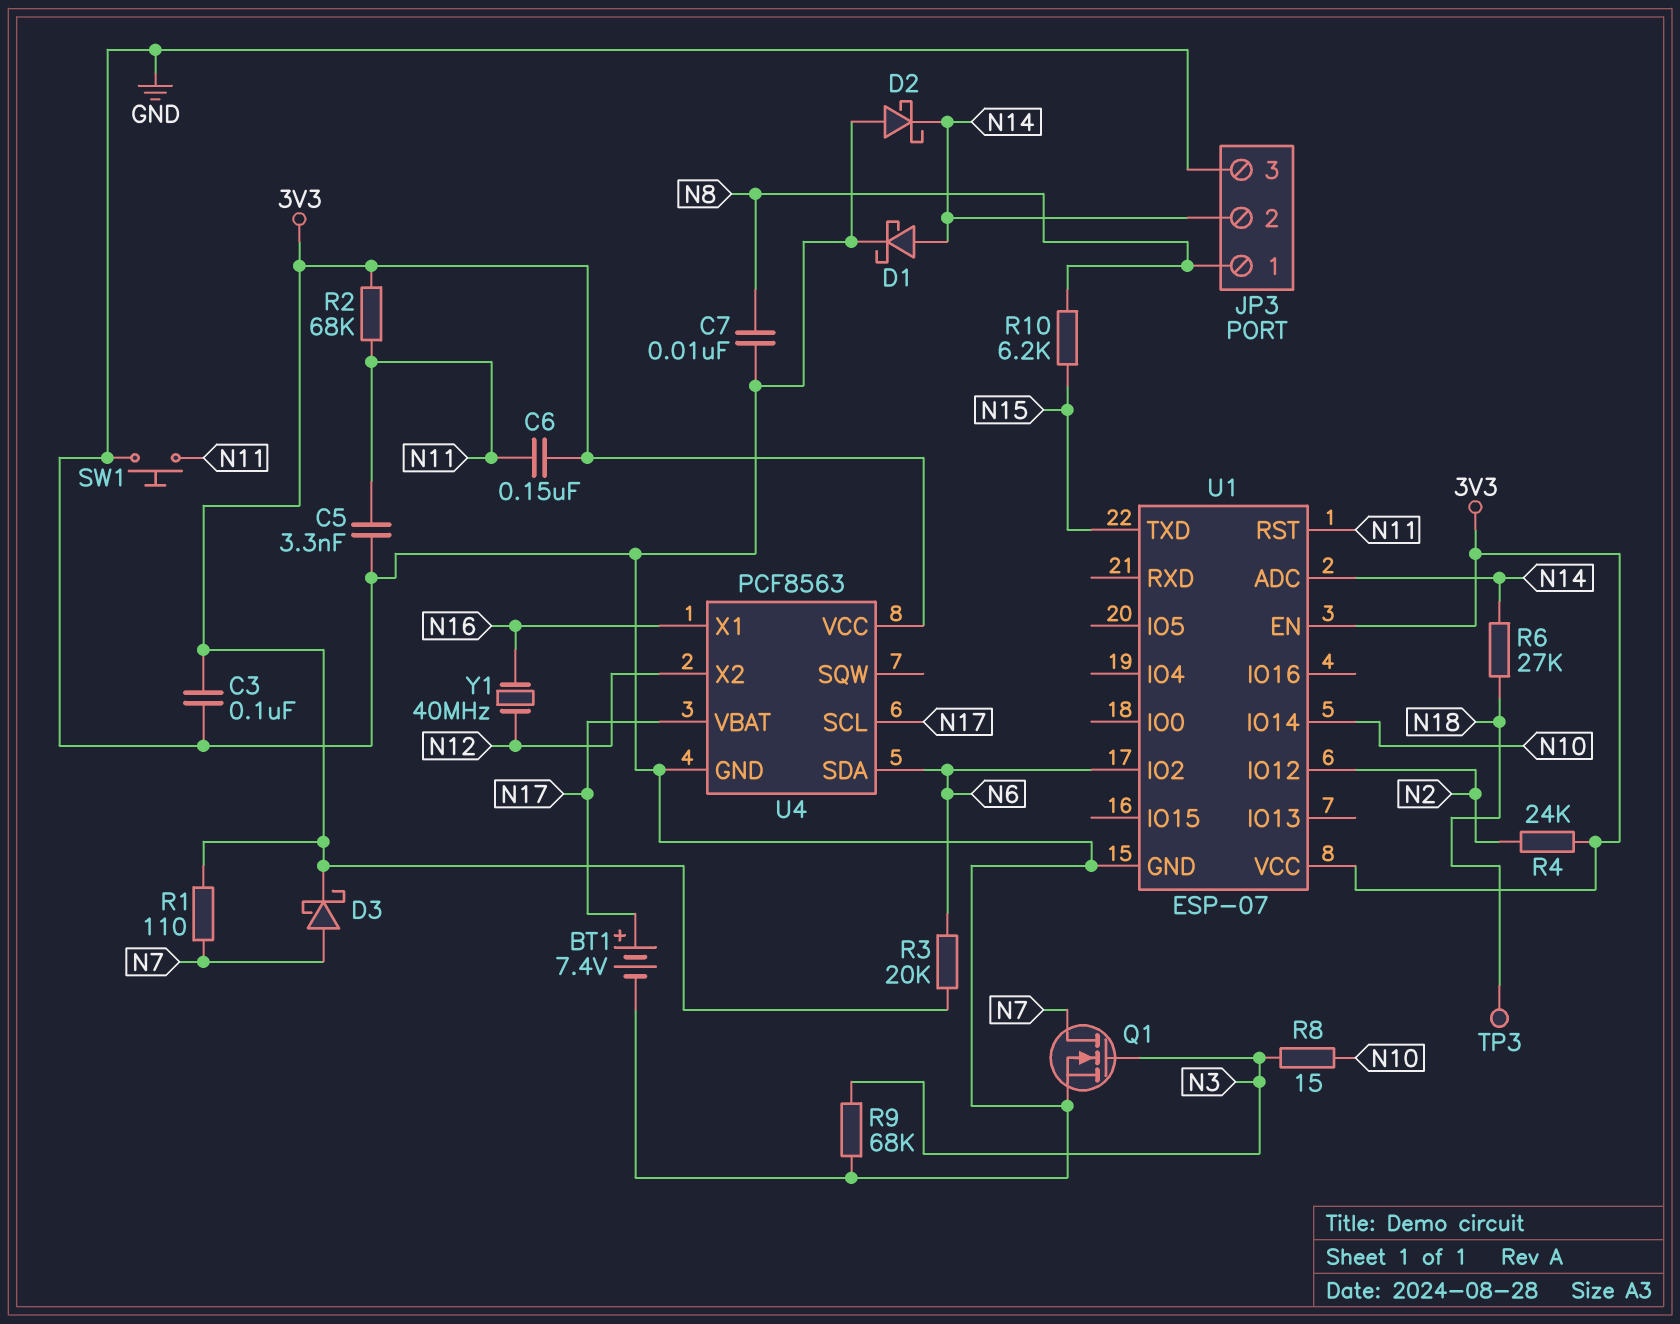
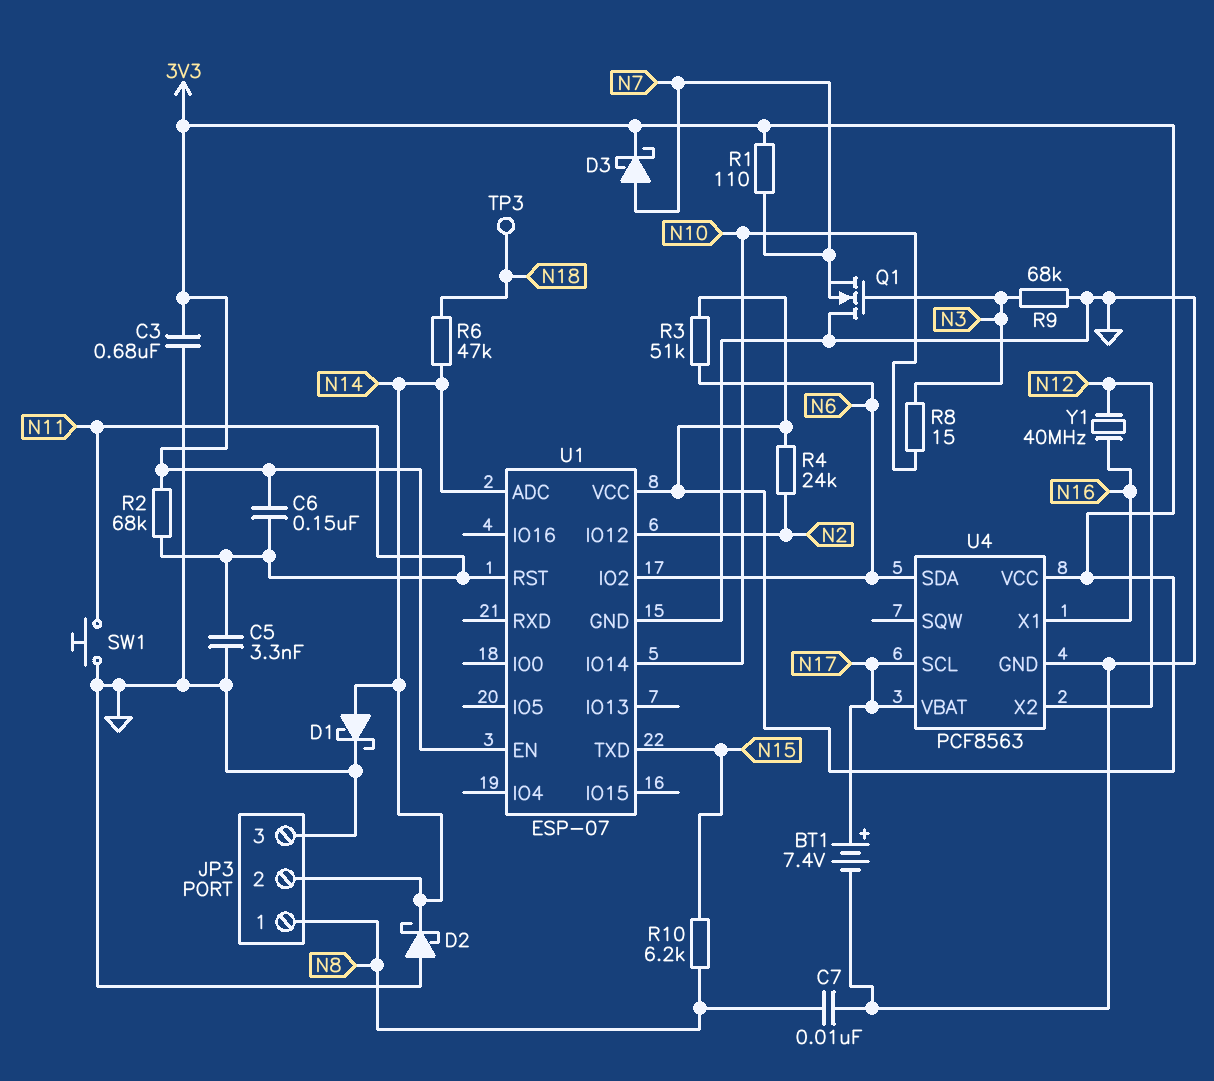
C3: 100nF (3V3, GND) -> 680nF (3V3, GND)
Q1: NMOS (G N3, D N7, S GND) -> NMOS (G N3, D GND, S N7)
R3: 20k (3V3, N6) -> 51k (3V3, N6)
R6: 27k (N14, N18) -> 47k (N14, N18)

